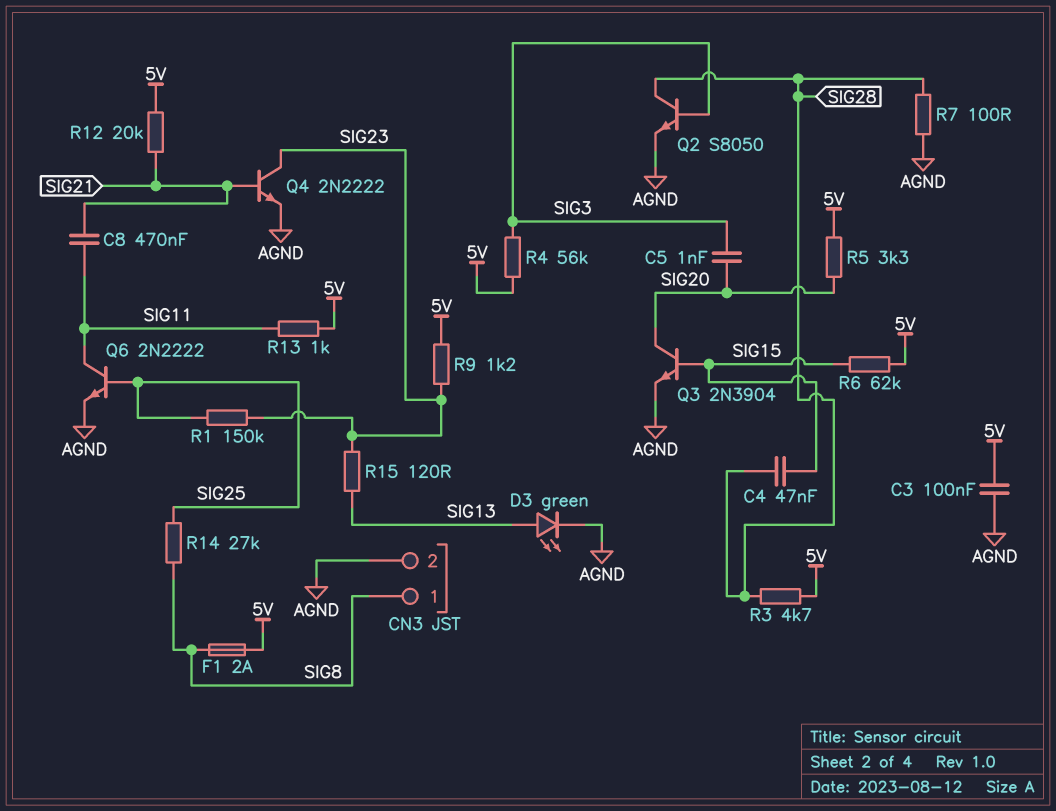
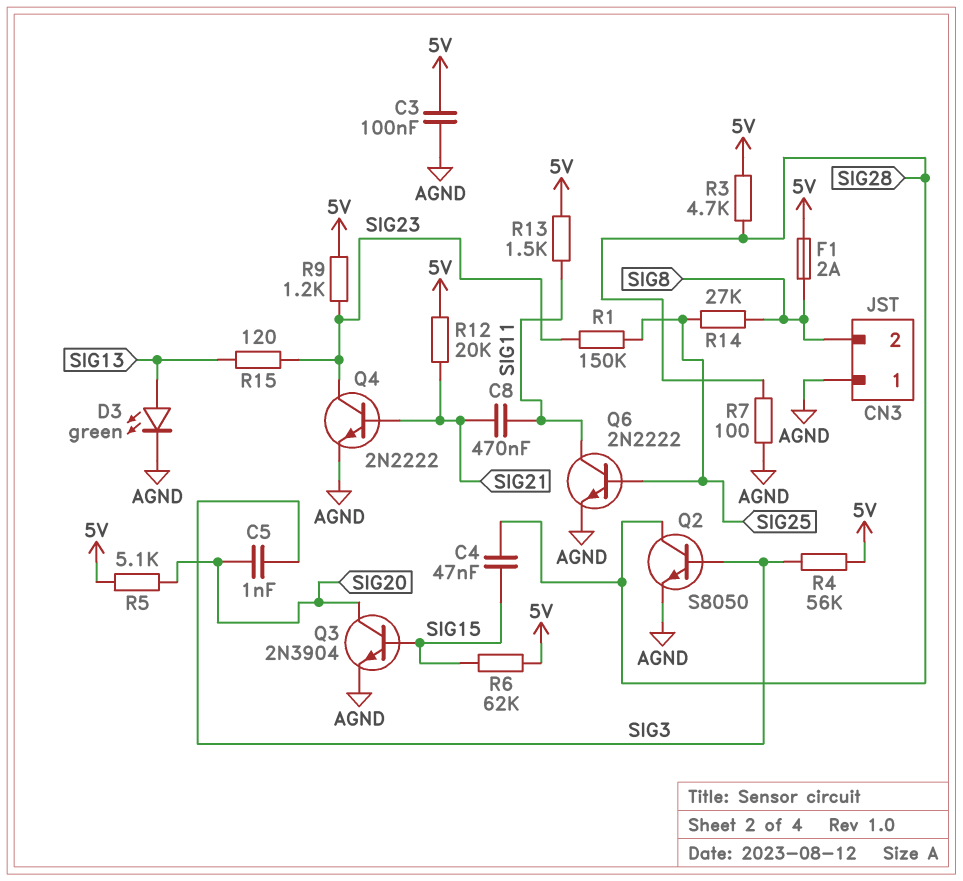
CN3 pin 1: SIG8 -> AGND
CN3 pin 2: AGND -> SIG8
R5: 3.3k (5V, SIG20) -> 5.1k (5V, SIG20)
R13: 1k (5V, SIG11) -> 1.5k (5V, SIG11)

